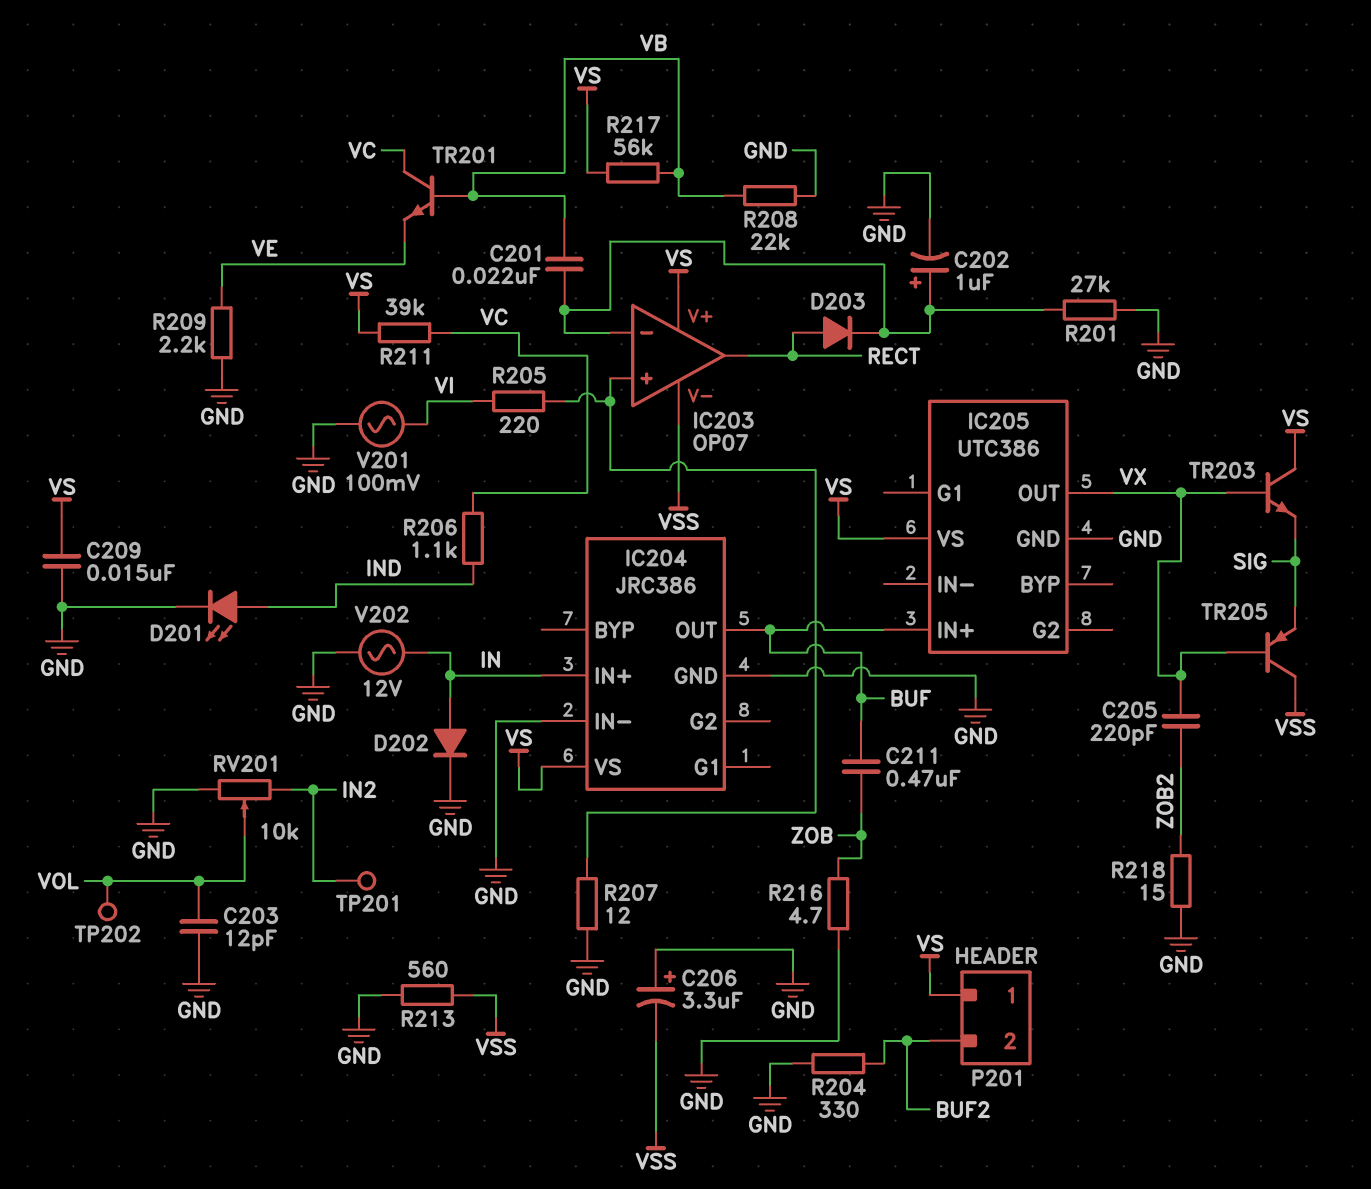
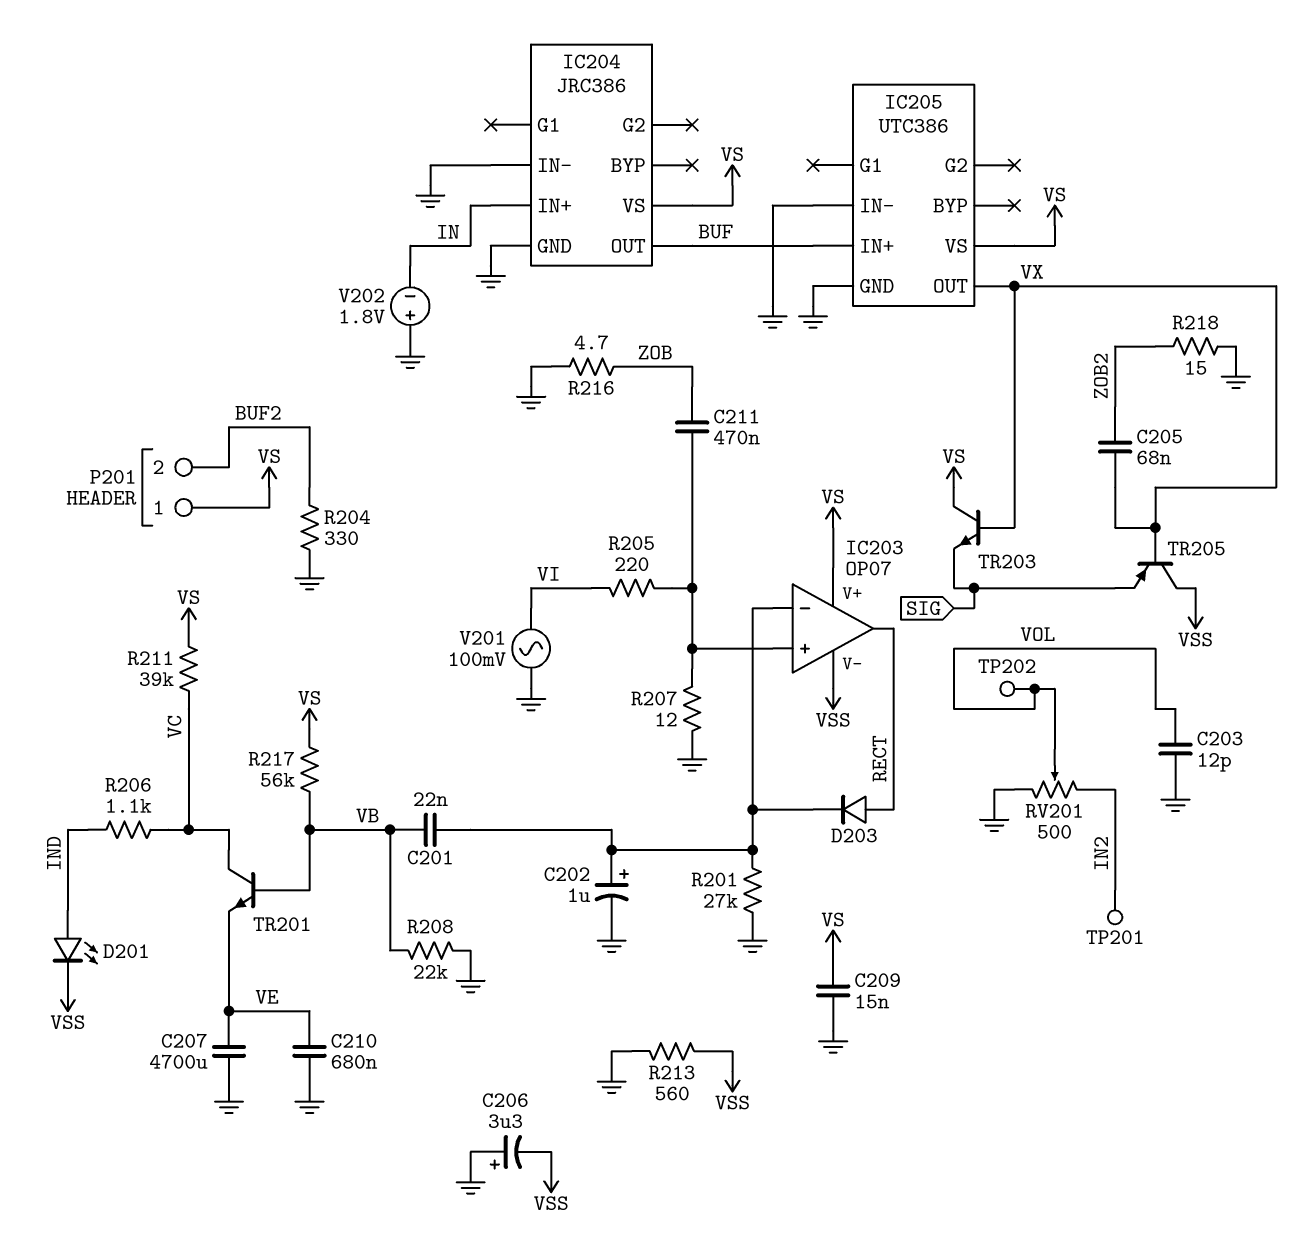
C205: 220pF (VX, ZOB2) -> 68nF (VX, ZOB2)
C207: none -> 4700uF (GND, VE)
C210: none -> 680nF (GND, VE)
C211: 470nF (BUF, ZOB) -> 470nF (IC203/in+, ZOB)
D201: LED (A IND, K GND) -> LED (A IND, K VSS)
D202: diode (A IN, K GND) -> none
IC205 pin IN-: none -> GND
R209: 2.2k (GND, VE) -> none
RV201: 10k (GND, IN2, wiper VOL) -> 500 (GND, IN2, wiper VOL)
V202: AC 12V (GND, IN) -> 1.8V (plus GND, minus IN)

